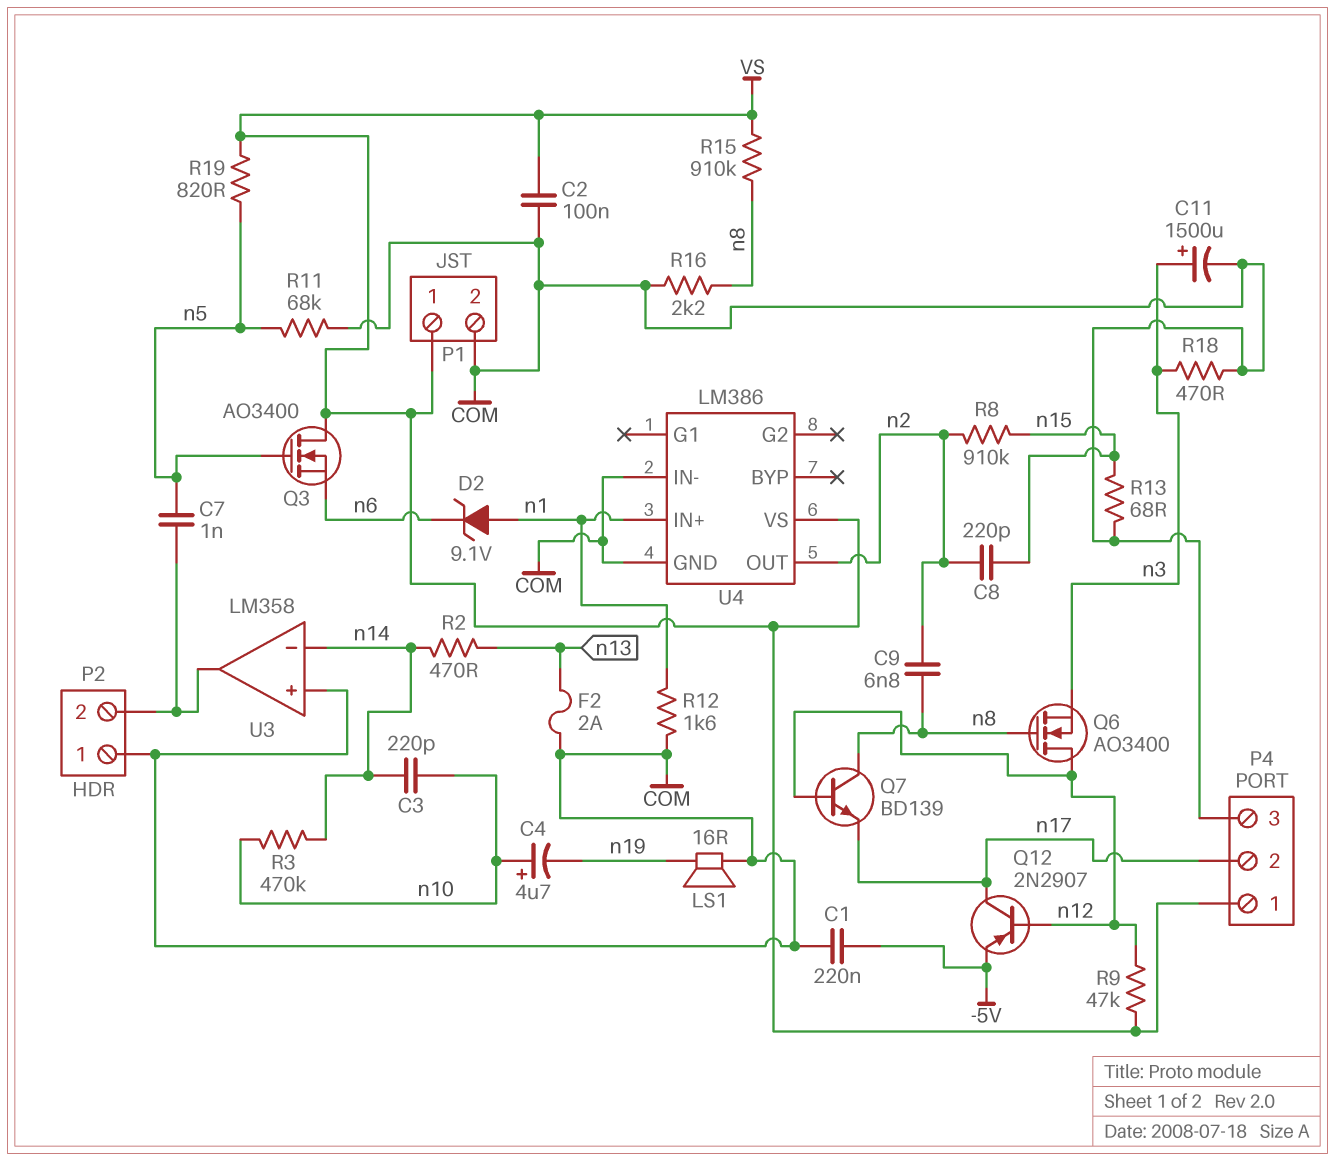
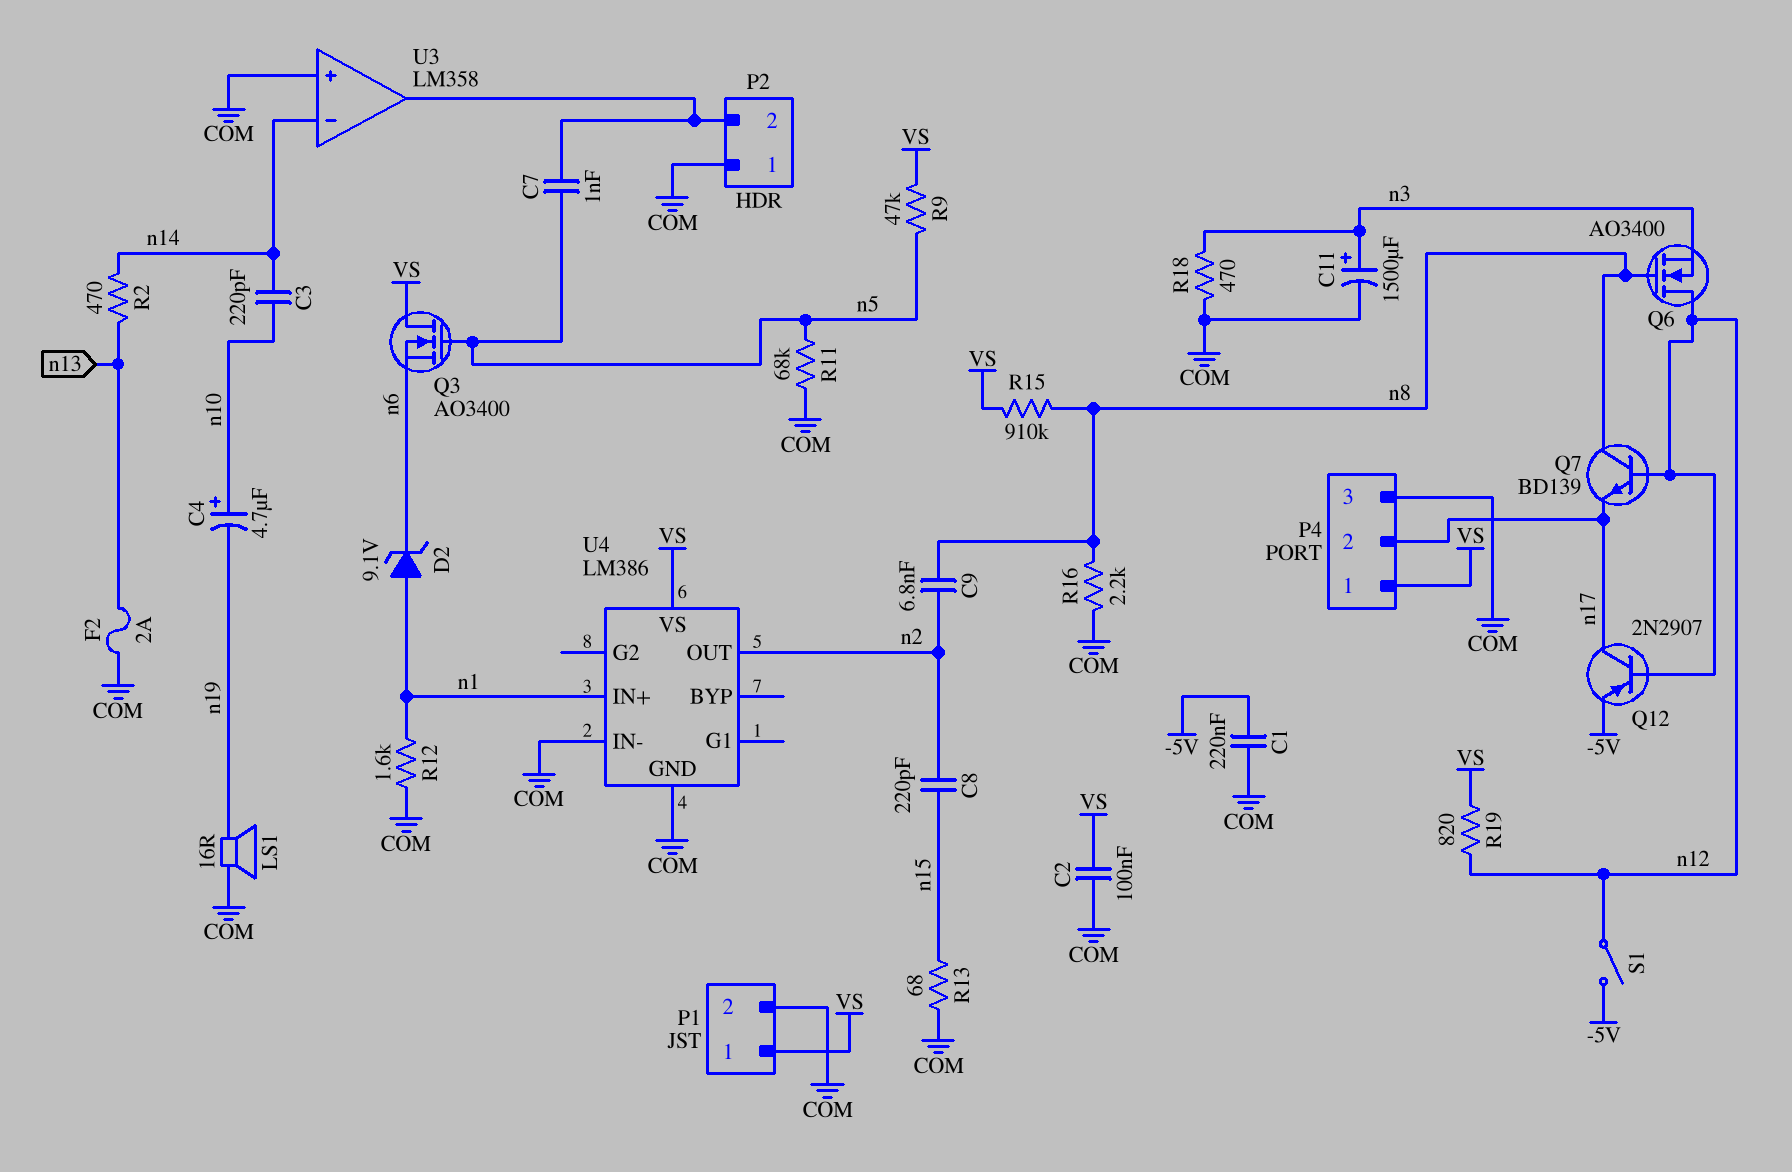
R3: 470k (n10, n14) -> none
R8: 910k (n2, n15) -> none
R9: 47k (VS, n12) -> 47k (VS, n5)
R19: 820 (VS, n5) -> 820 (VS, n12)
S1: none -> switch (-5V, n12)

